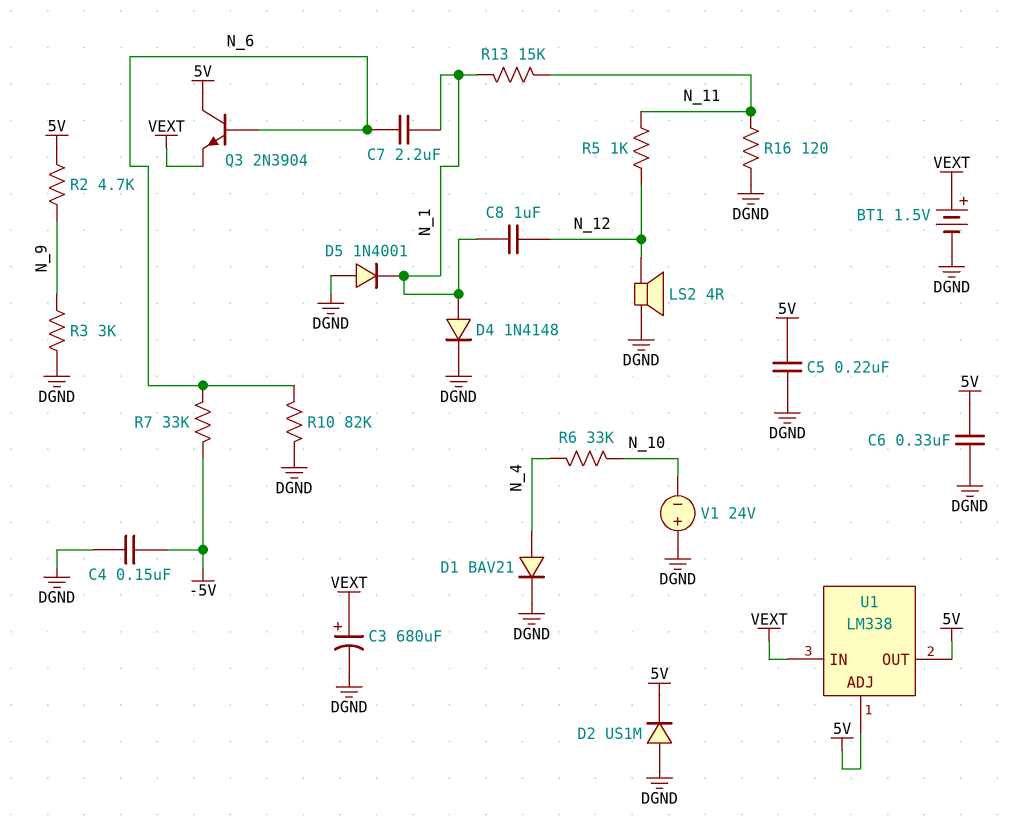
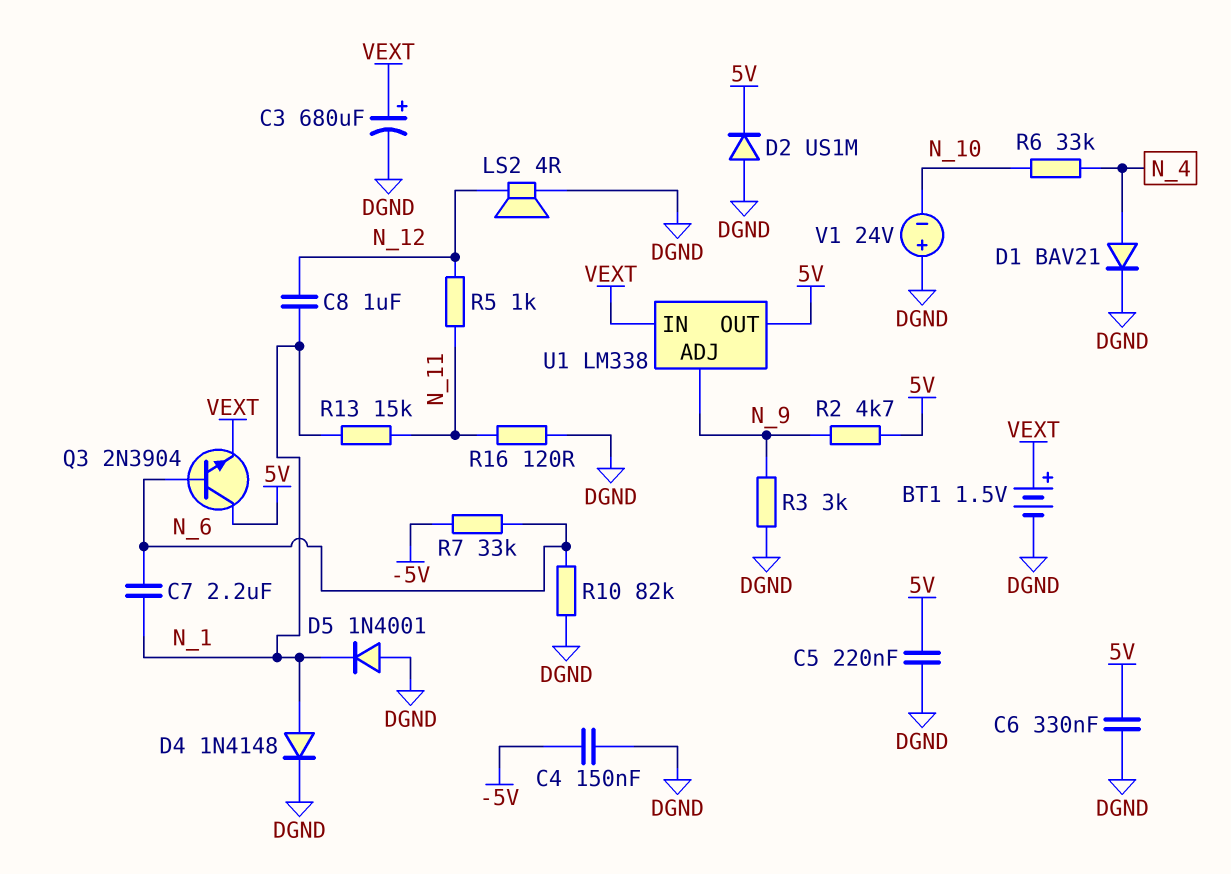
U1 pin ADJ: 5V -> N_9

